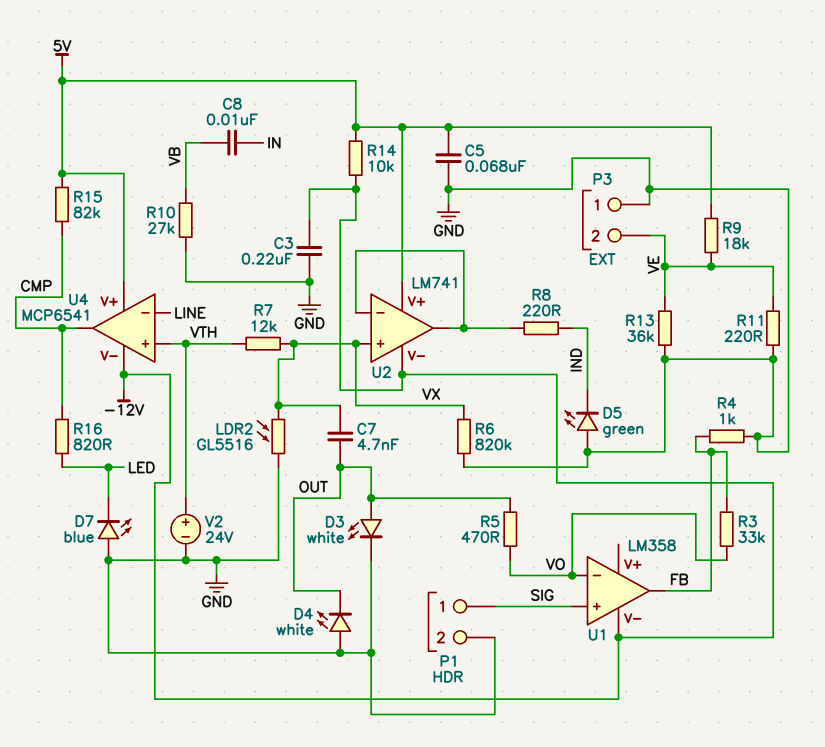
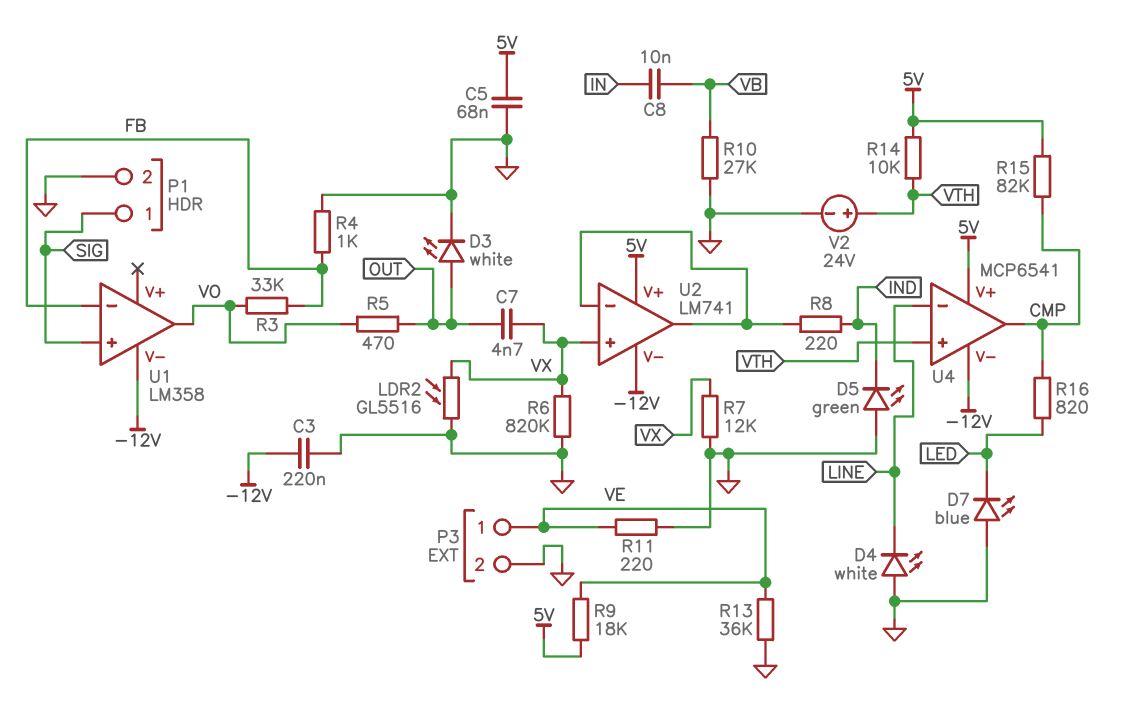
D4: LED white (A GND, K OUT) -> LED white (A GND, K LINE)
P3 pin 1: GND -> VE
P3 pin 2: VE -> GND
R7: 12k (VTH, VX) -> 12k (GND, VX)
R14: 10k (-12V, 5V) -> 10k (5V, VTH)
U1 pin in-: VO -> FB
U1 pin out: FB -> VO

